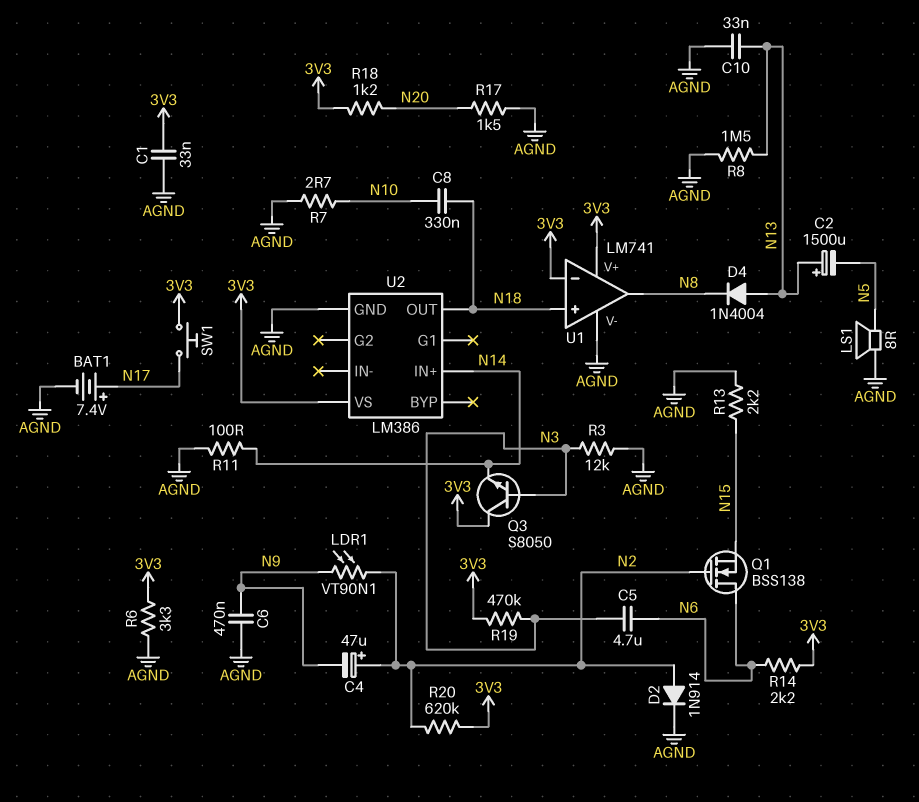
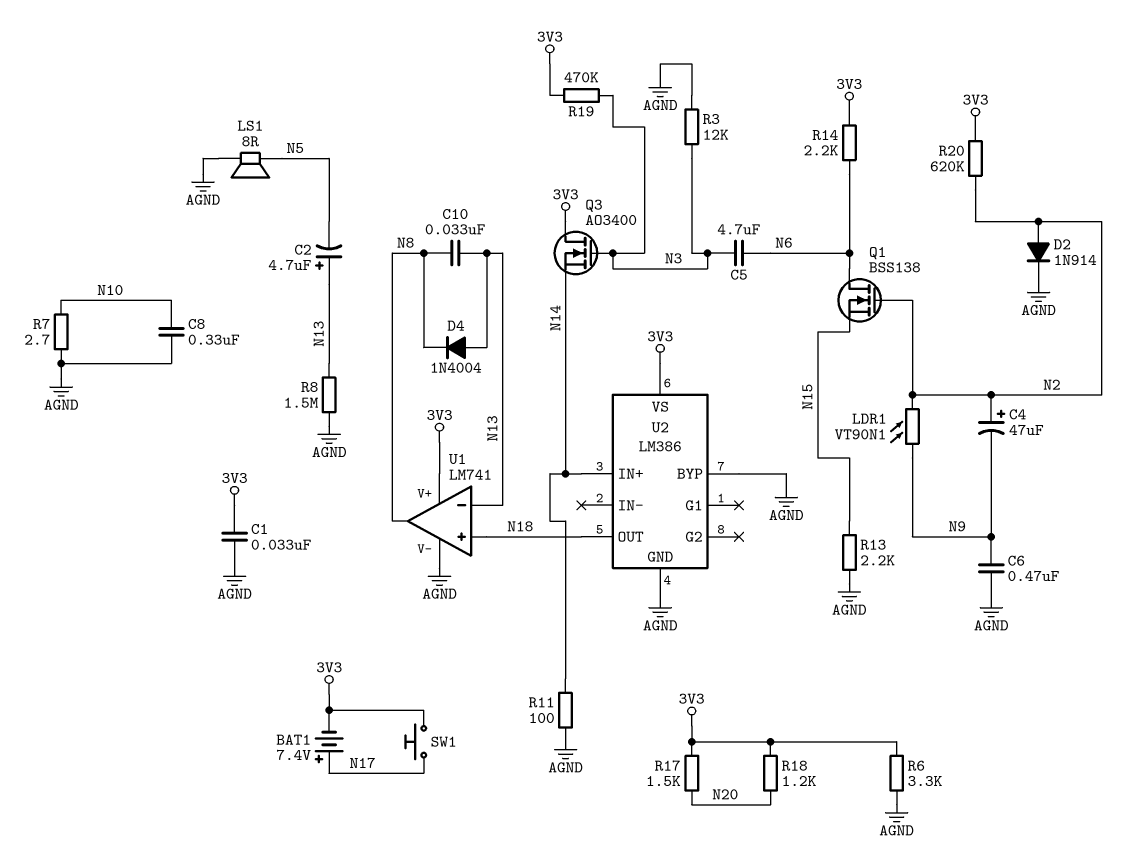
BAT1: 7.4V (plus N17, minus AGND) -> 7.4V (plus N17, minus 3V3)
C2: 1500uF (plus N13, minus N5) -> 4.7uF (plus N13, minus N5)
C8: 330nF (N10, N18) -> 330nF (AGND, N10)
C10: 33nF (AGND, N13) -> 33nF (N8, N13)
Q3: NPN S8050 (B N3, C 3V3, E N14) -> NMOS AO3400 (G N3, D 3V3, S N14)
R17: 1.5k (AGND, N20) -> 1.5k (3V3, N20)
U1 pin in-: 3V3 -> N13
U2 pin BYP: none -> AGND

